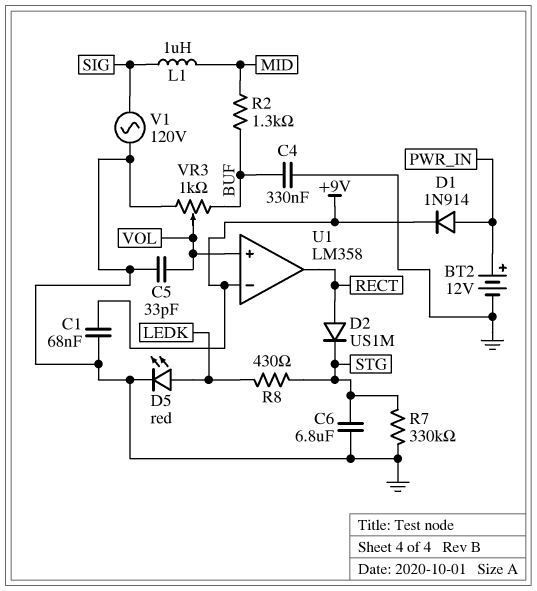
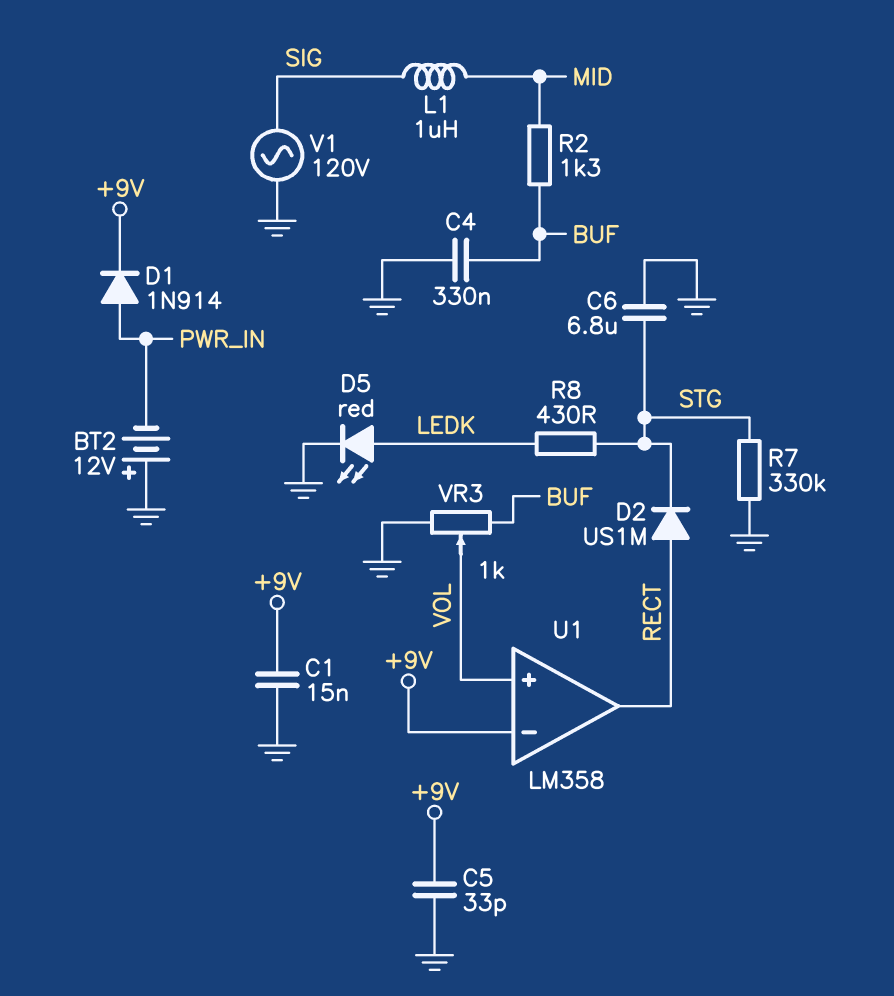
BT2: 12V (plus PWR_IN, minus GND) -> 12V (plus GND, minus PWR_IN)
C1: 68nF (+9V, GND) -> 15nF (+9V, GND)
C5: 33pF (GND, VOL) -> 33pF (+9V, GND)

